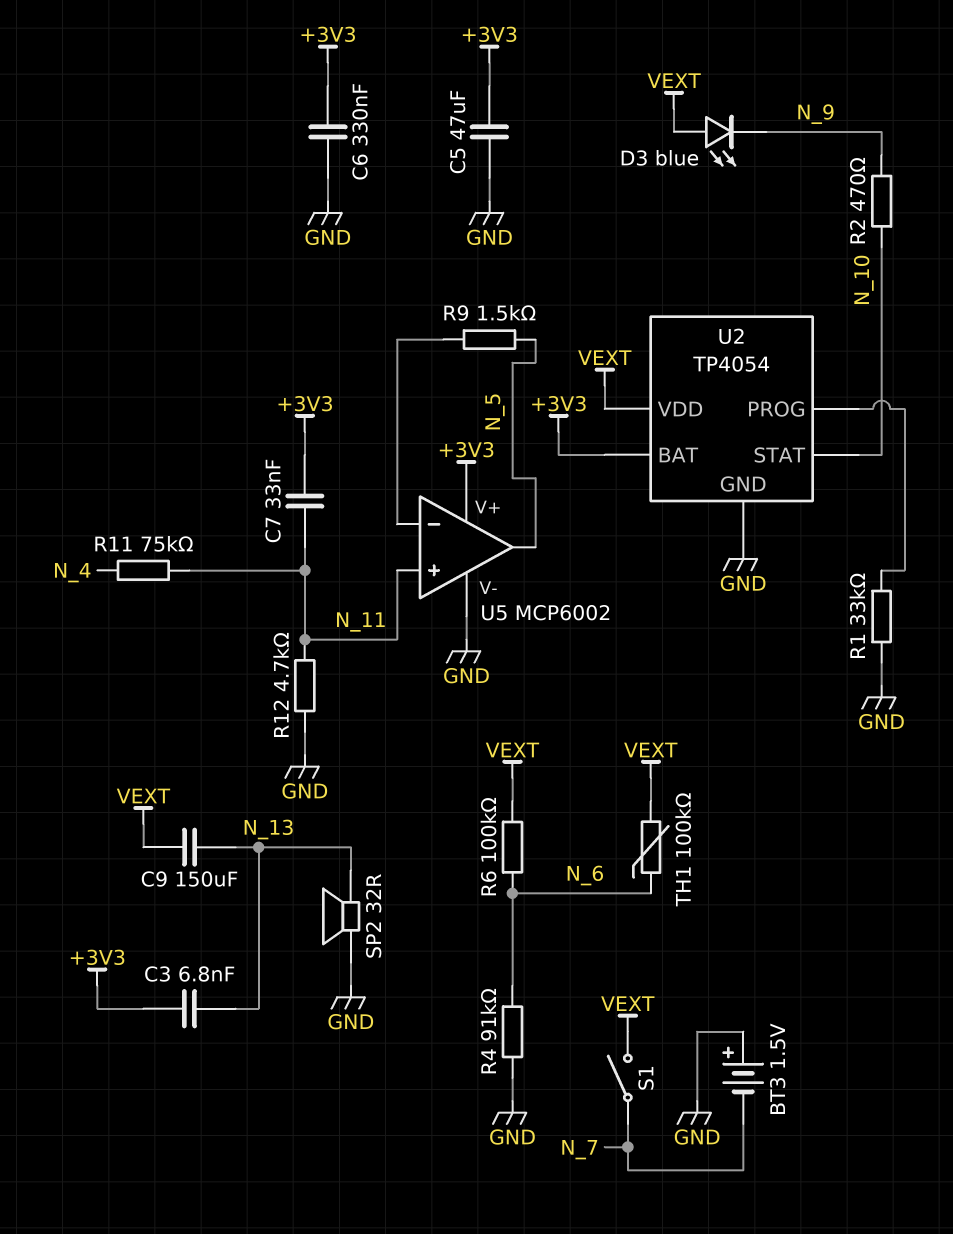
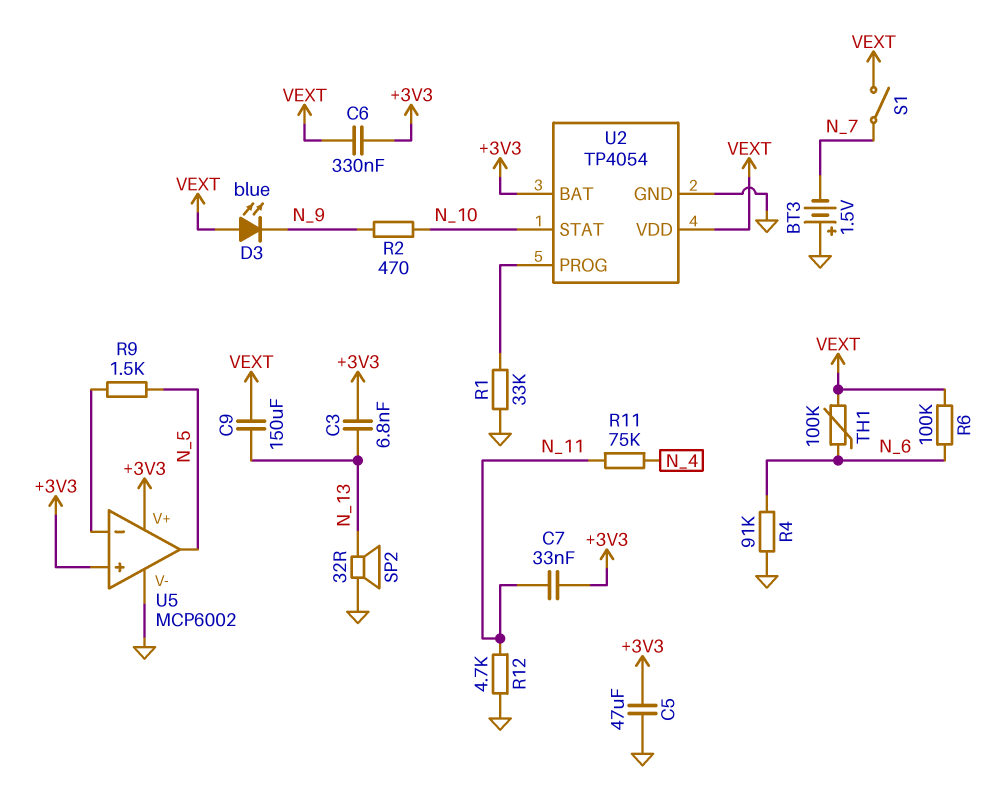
C6: 330nF (+3V3, GND) -> 330nF (+3V3, VEXT)
U5 pin in+: N_11 -> +3V3

